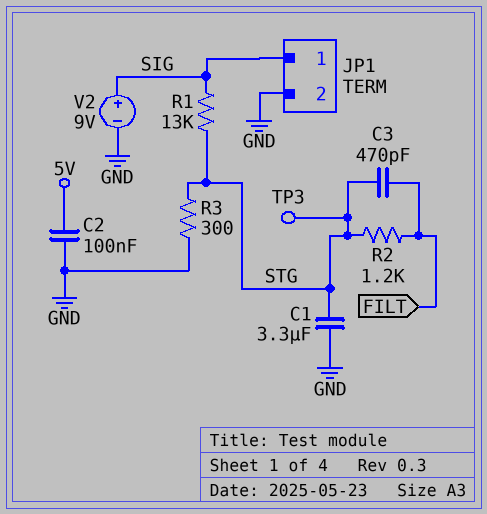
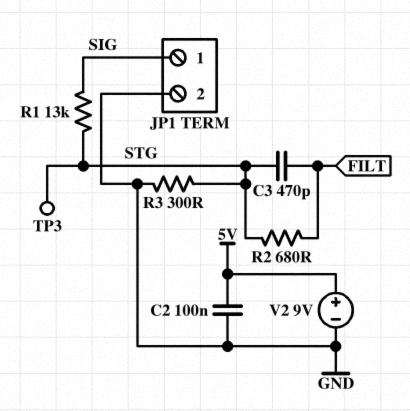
C1: 3.3uF (GND, STG) -> none
R2: 1.2k (FILT, STG) -> 680 (FILT, STG)
V2: 9V (plus SIG, minus GND) -> 9V (plus 5V, minus GND)

